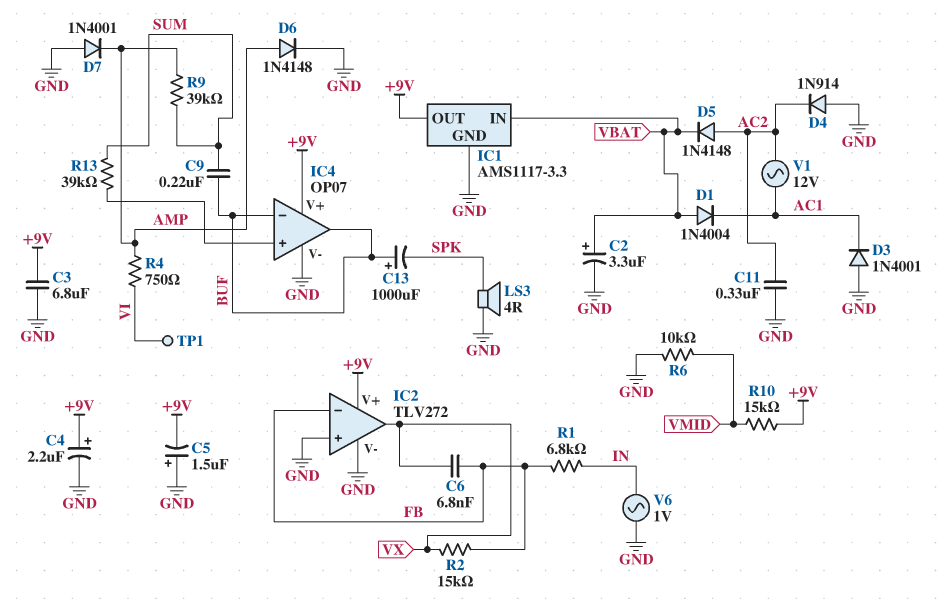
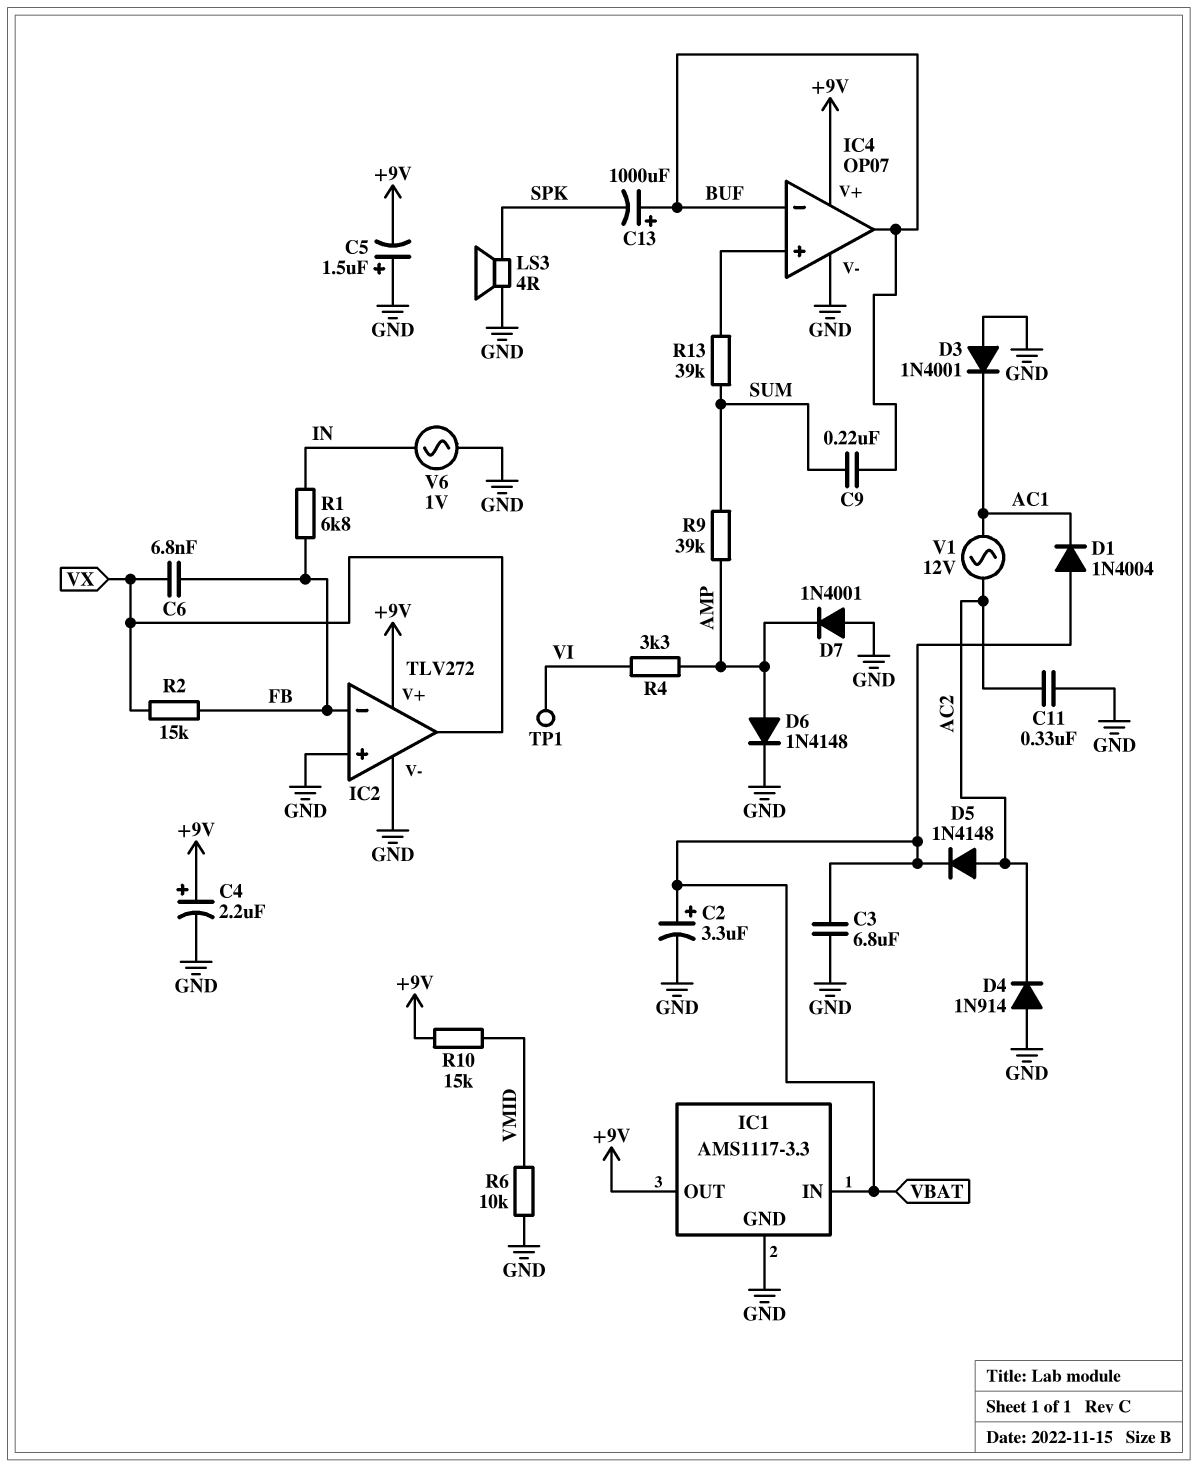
C3: 6.8uF (+9V, GND) -> 6.8uF (GND, VBAT)
R4: 750 (AMP, VI) -> 3.3k (AMP, VI)

